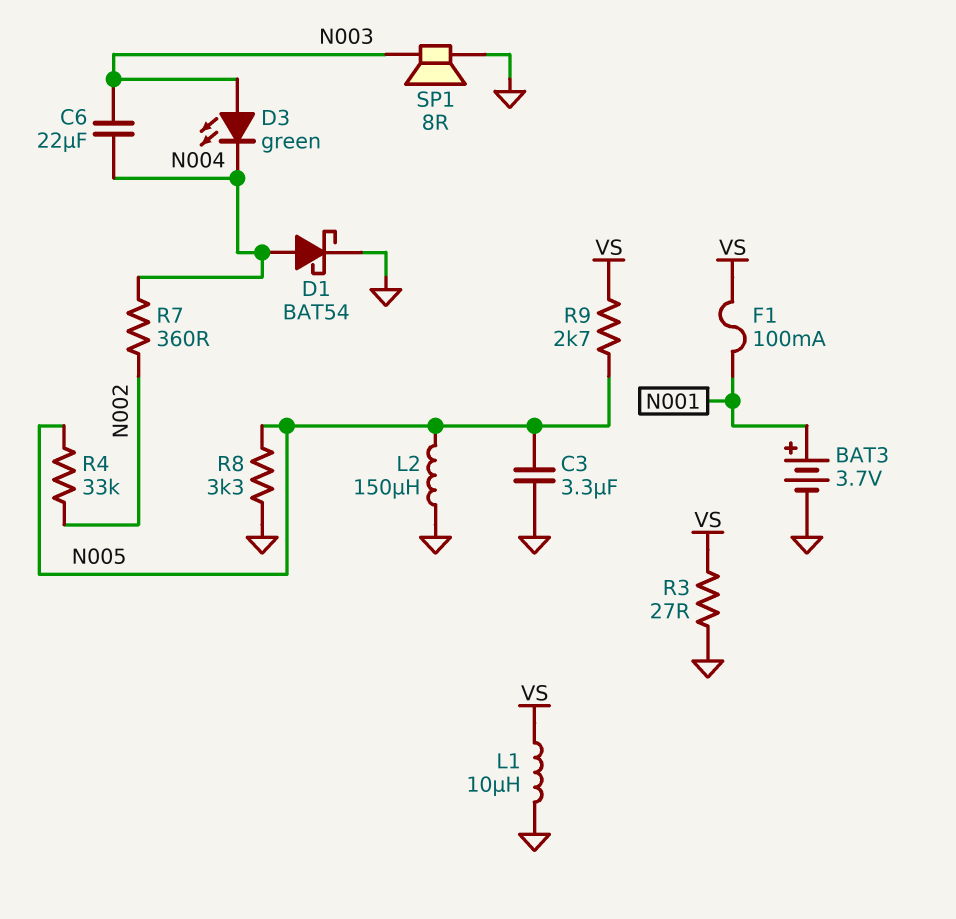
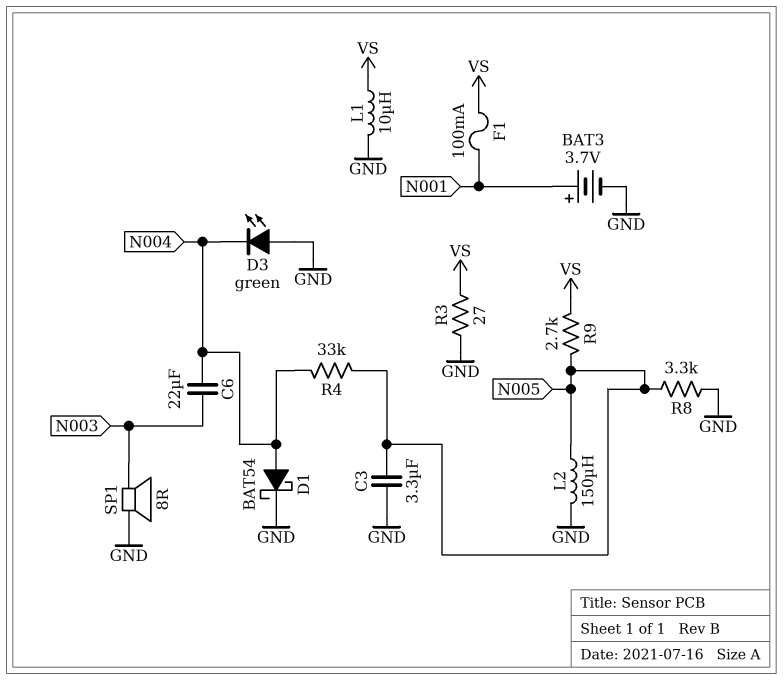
D3: LED green (A N003, K N004) -> LED green (A GND, K N004)
R4: 33k (N002, N005) -> 33k (N004, N005)
R7: 360 (N002, N004) -> none

